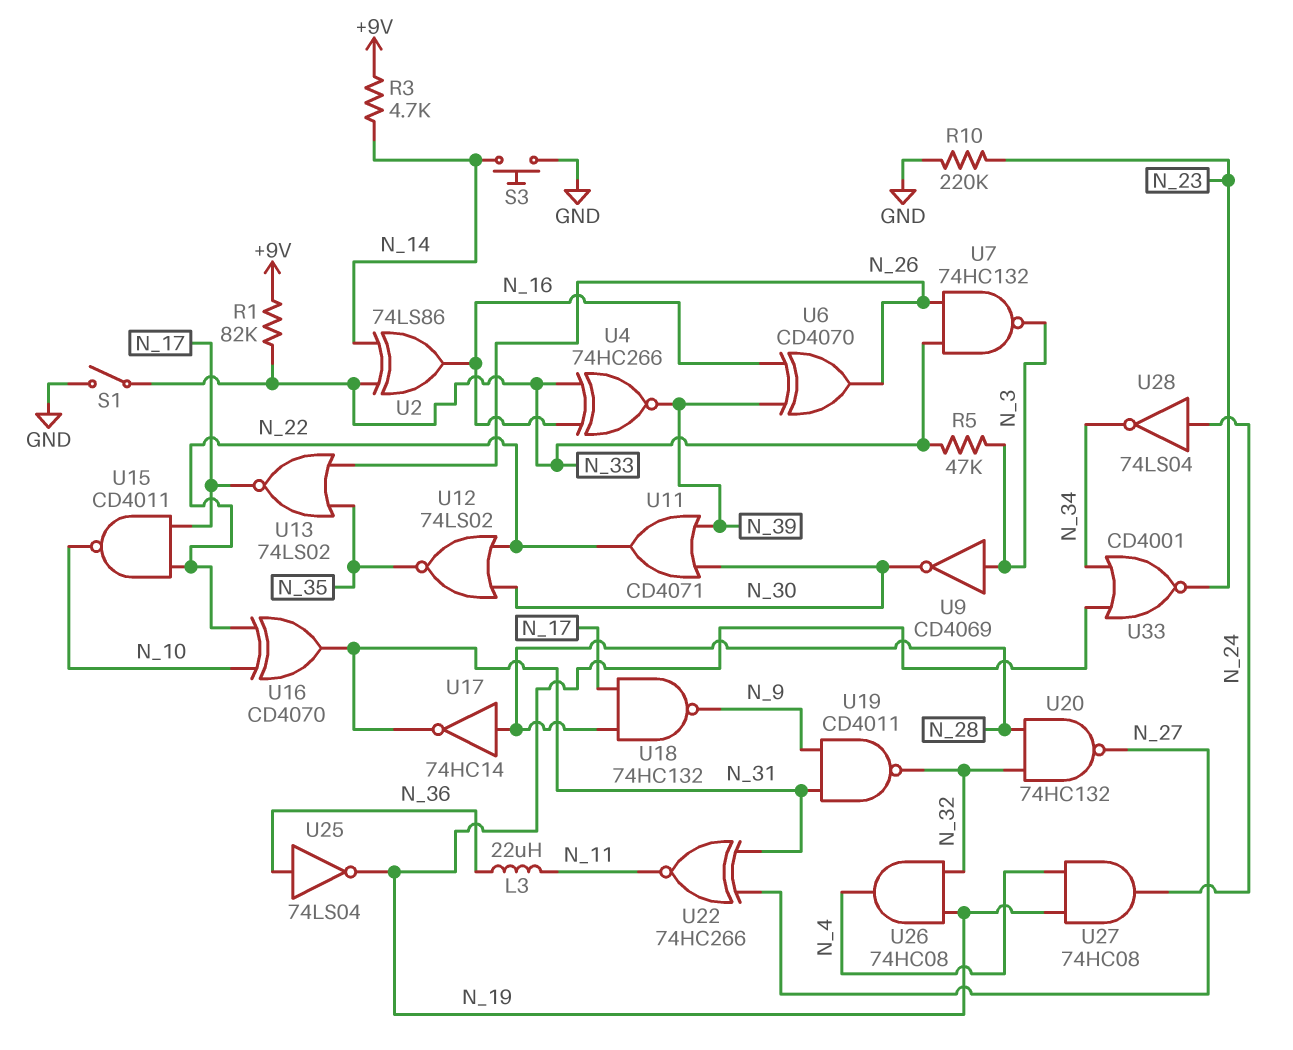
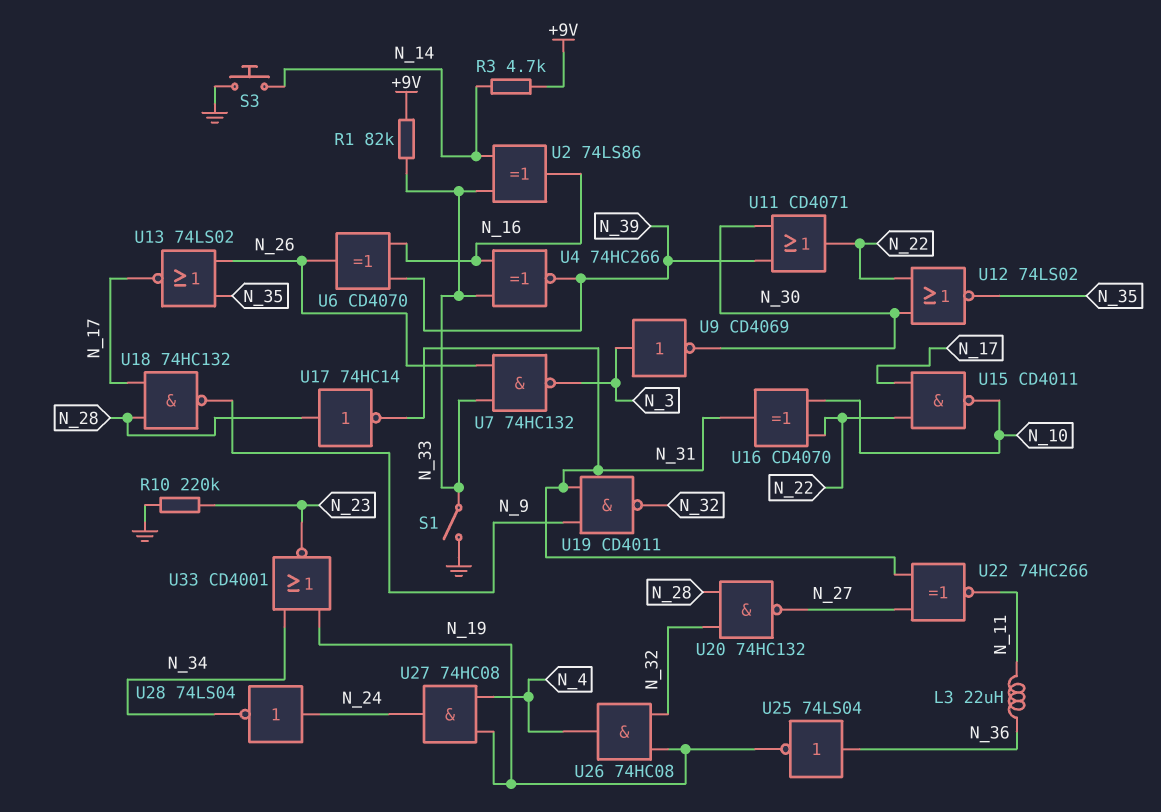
R5: 47k (N_3, N_33) -> none

